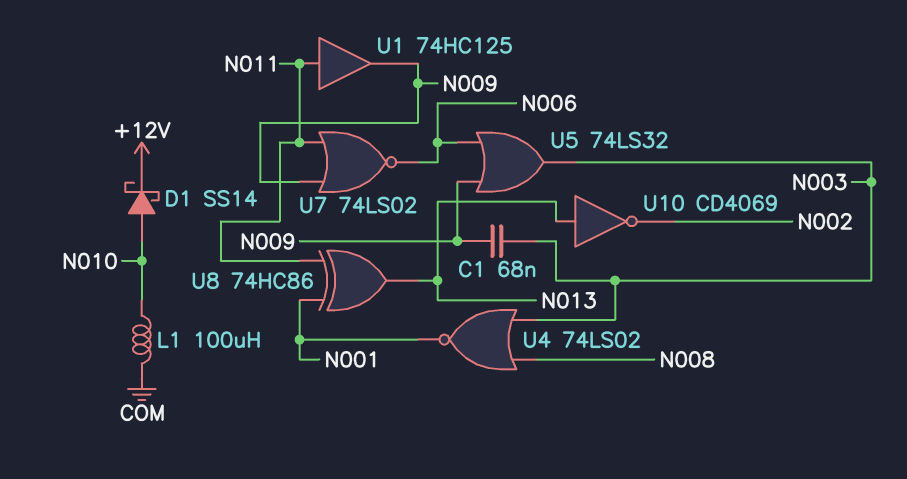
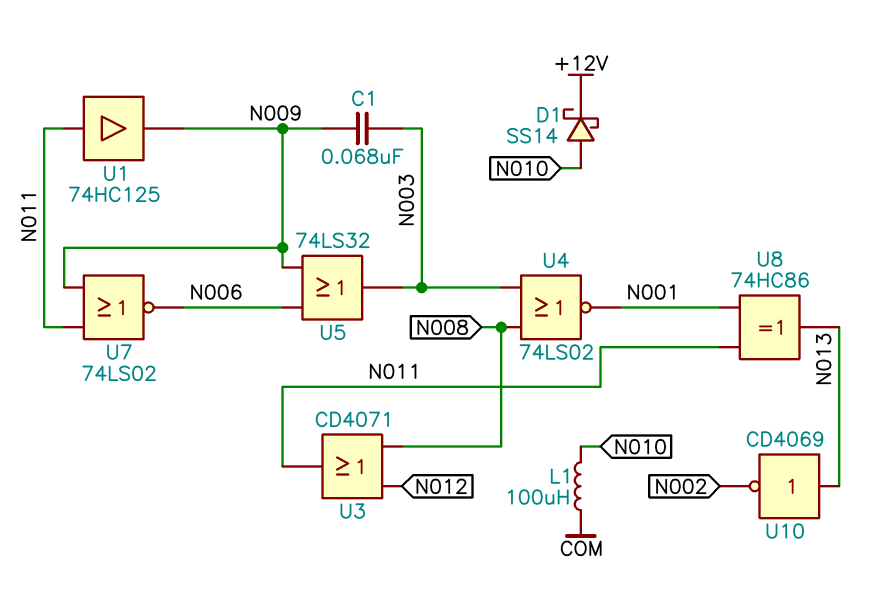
U3: none -> OR CD4071 (in N008, in N012, out N011)

